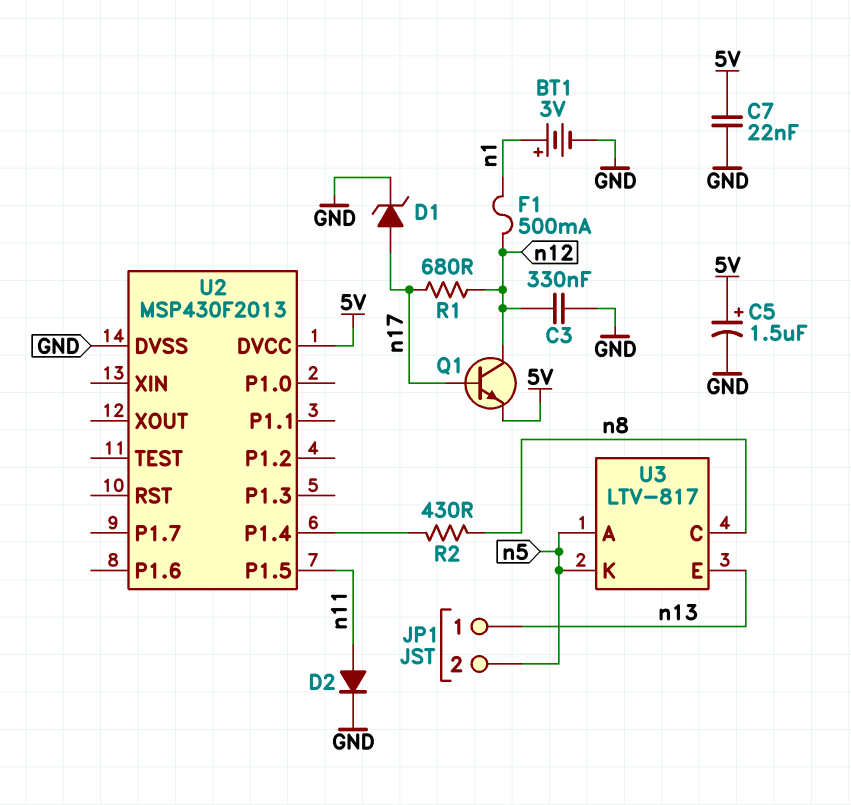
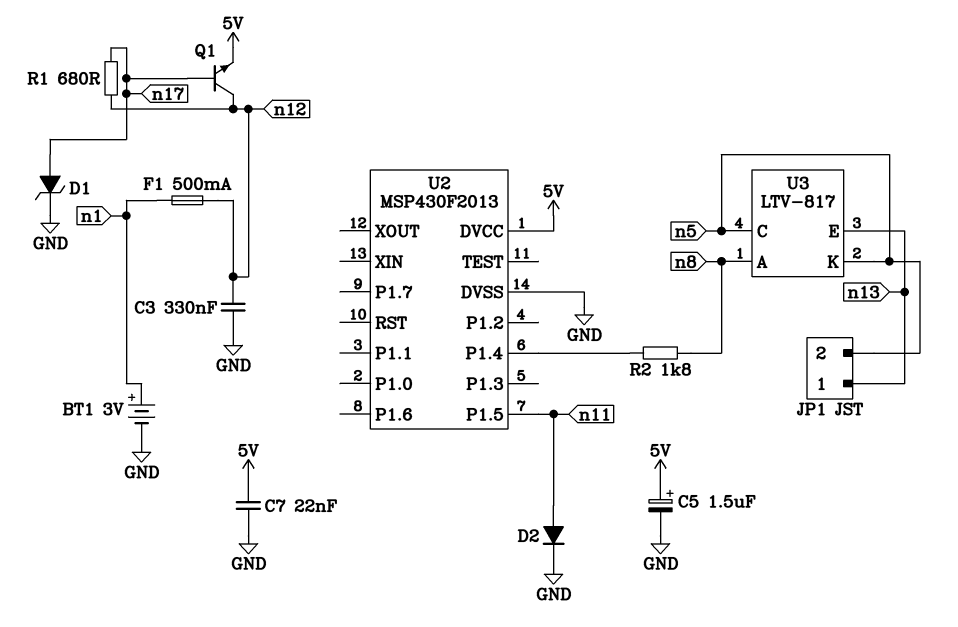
R2: 430 (U2/P1.4, n8) -> 1.8k (U2/P1.4, n8)
U3 pin A: n5 -> n8
U3 pin C: n8 -> n5

